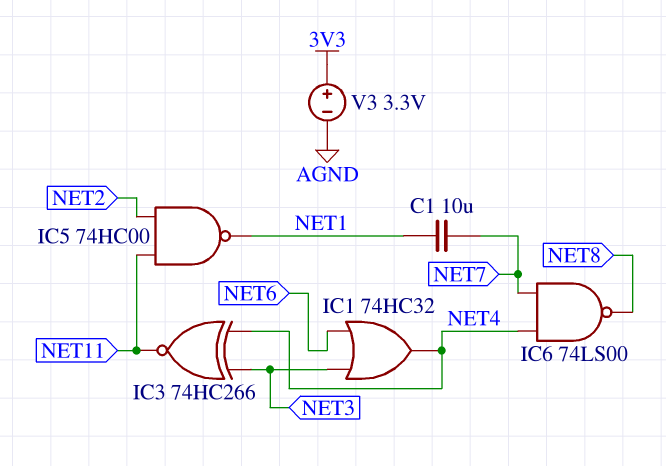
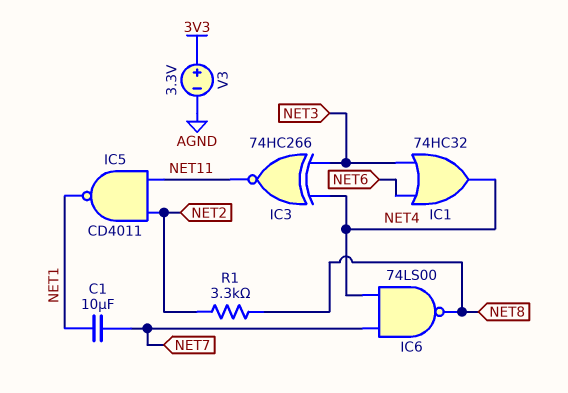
IC5: NAND 74HC00 (in NET2, in NET11, out NET1) -> NAND CD4011 (in NET2, in NET11, out NET1)
R1: none -> 3.3k (NET2, NET8)

